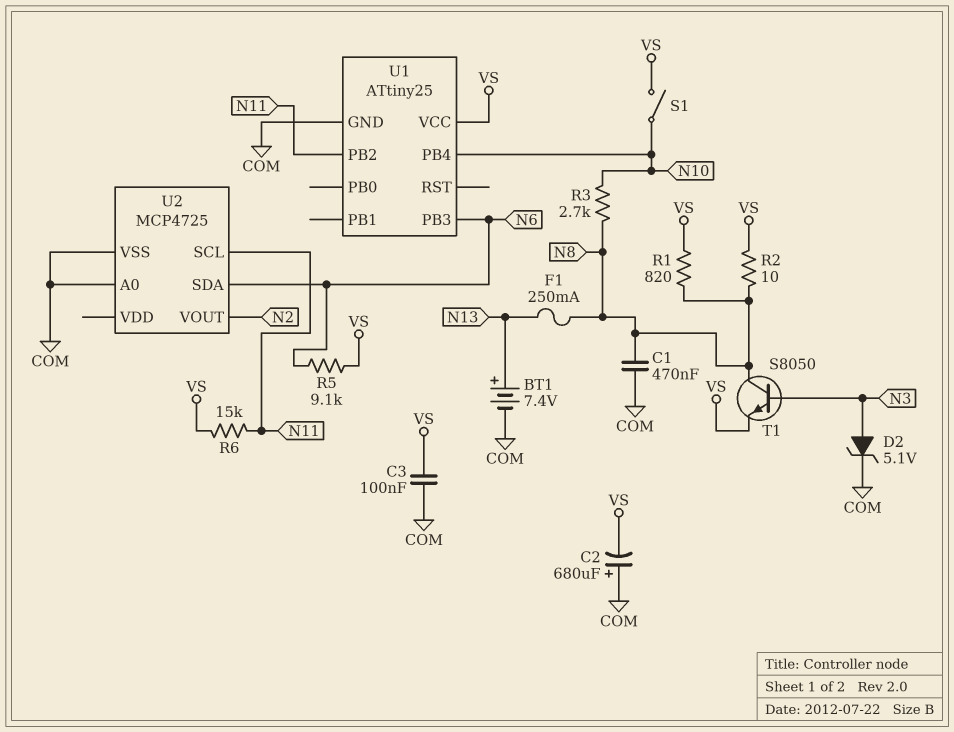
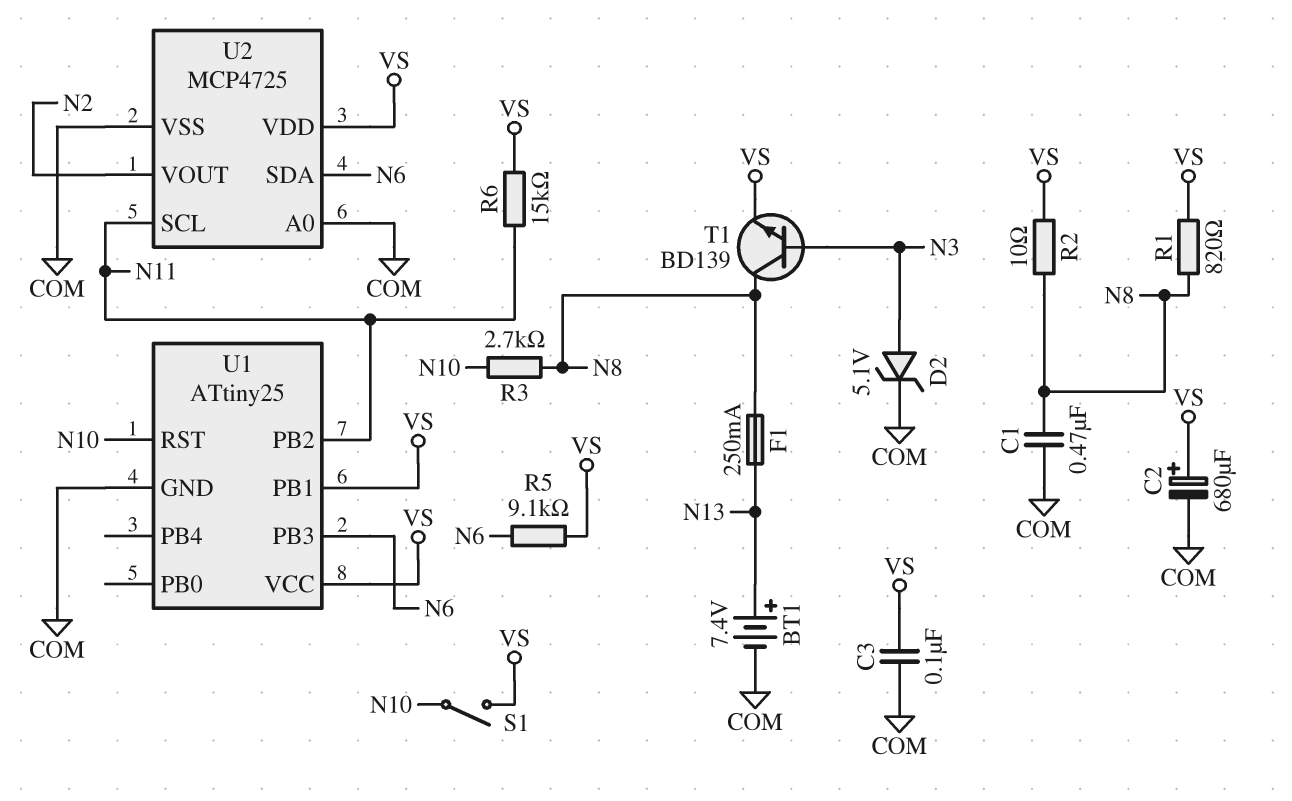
C2: 680uF (plus COM, minus VS) -> 680uF (plus VS, minus COM)
T1: NPN S8050 (B N3, C N8, E VS) -> NPN BD139 (B N3, C N8, E VS)
U1 pin PB1: none -> VS
U1 pin PB4: N10 -> none
U1 pin RST: none -> N10
U2 pin VDD: none -> VS

